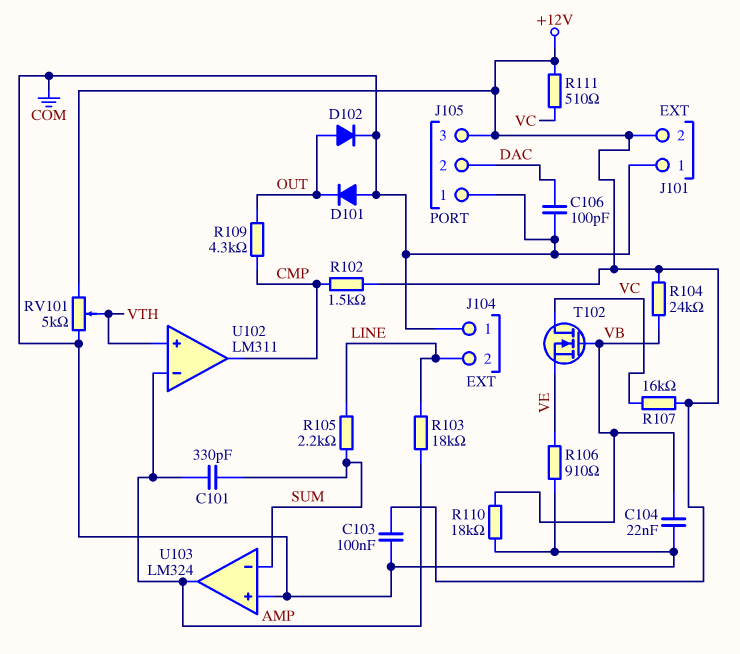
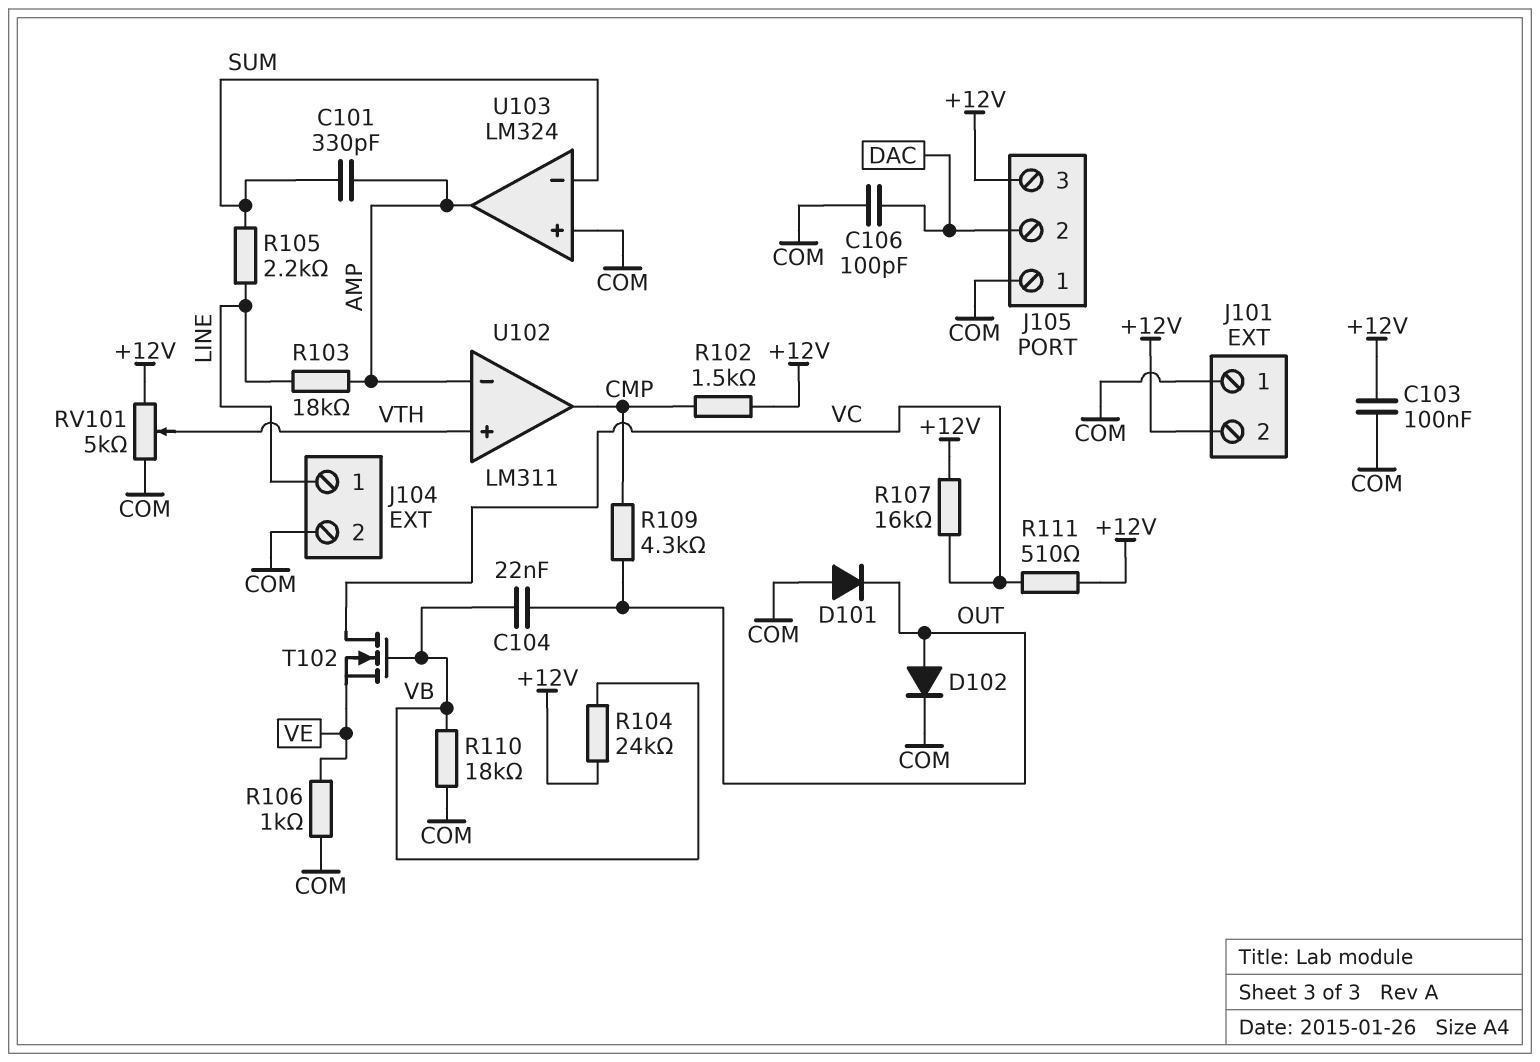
C104: 22nF (COM, VB) -> 22nF (OUT, VB)
J104 pin 1: COM -> LINE
J104 pin 2: LINE -> COM
R106: 910 (COM, VE) -> 1k (COM, VE)

